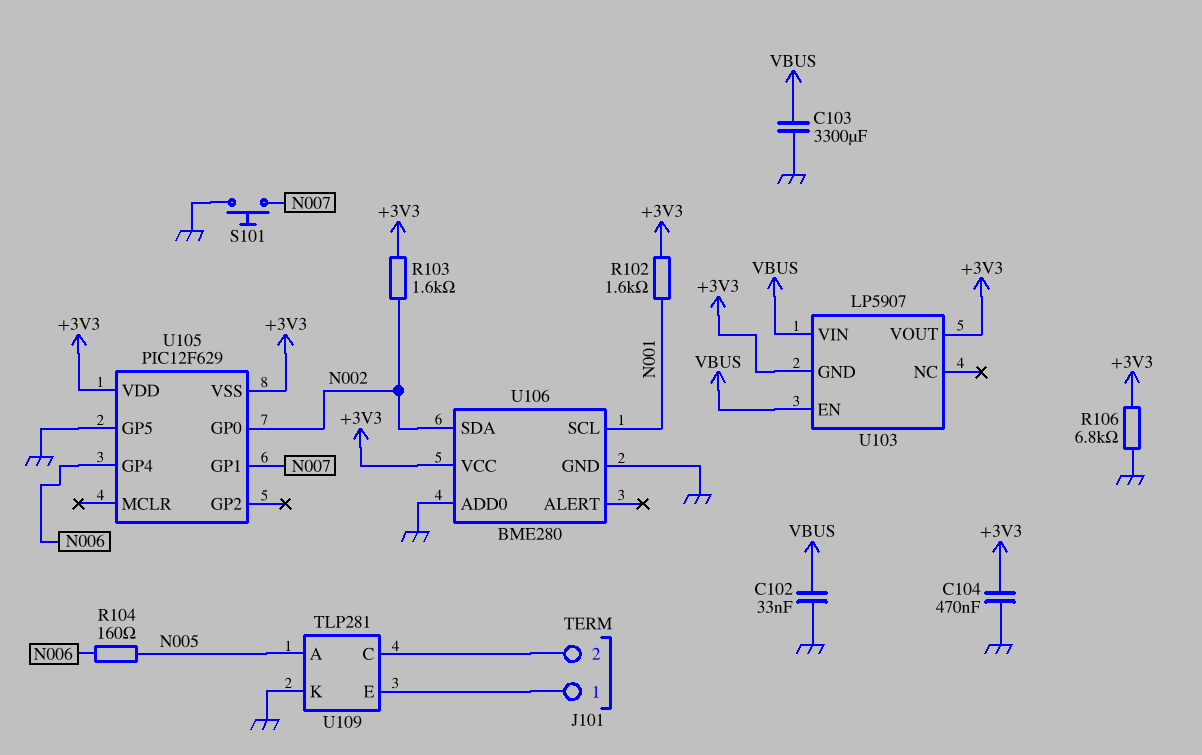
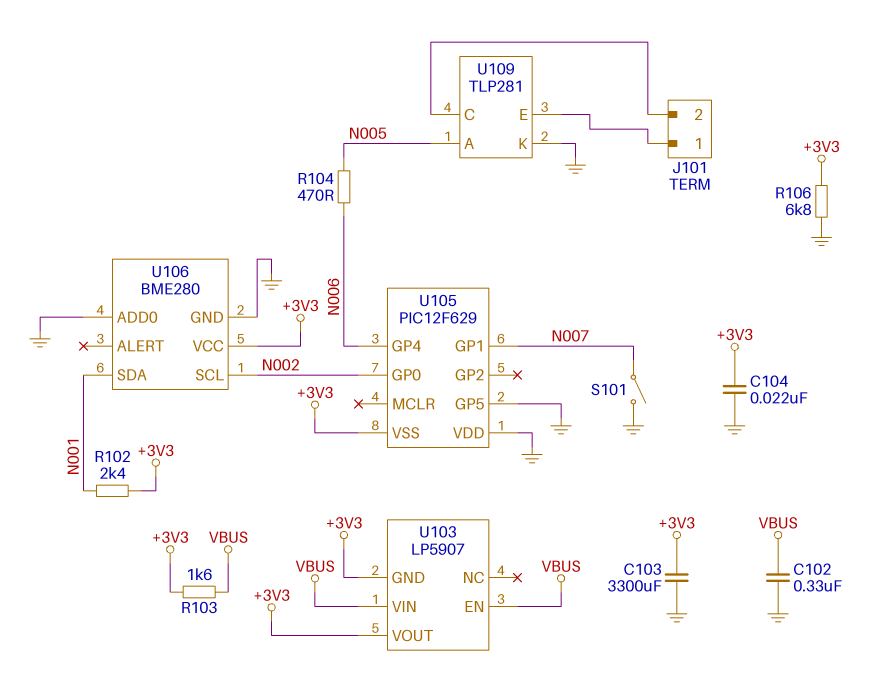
C102: 33nF (GND, VBUS) -> 330nF (GND, VBUS)
C103: 3300uF (GND, VBUS) -> 3300uF (+3V3, GND)
C104: 470nF (+3V3, GND) -> 22nF (+3V3, GND)
R102: 1.6k (+3V3, N001) -> 2.4k (+3V3, N001)
R103: 1.6k (+3V3, N002) -> 1.6k (+3V3, VBUS)
R104: 160 (N005, N006) -> 470 (N005, N006)
S101: button (GND, N007) -> switch (GND, N007)
U105 pin VDD: +3V3 -> GND
U106 pin SCL: N001 -> N002
U106 pin SDA: N002 -> N001

